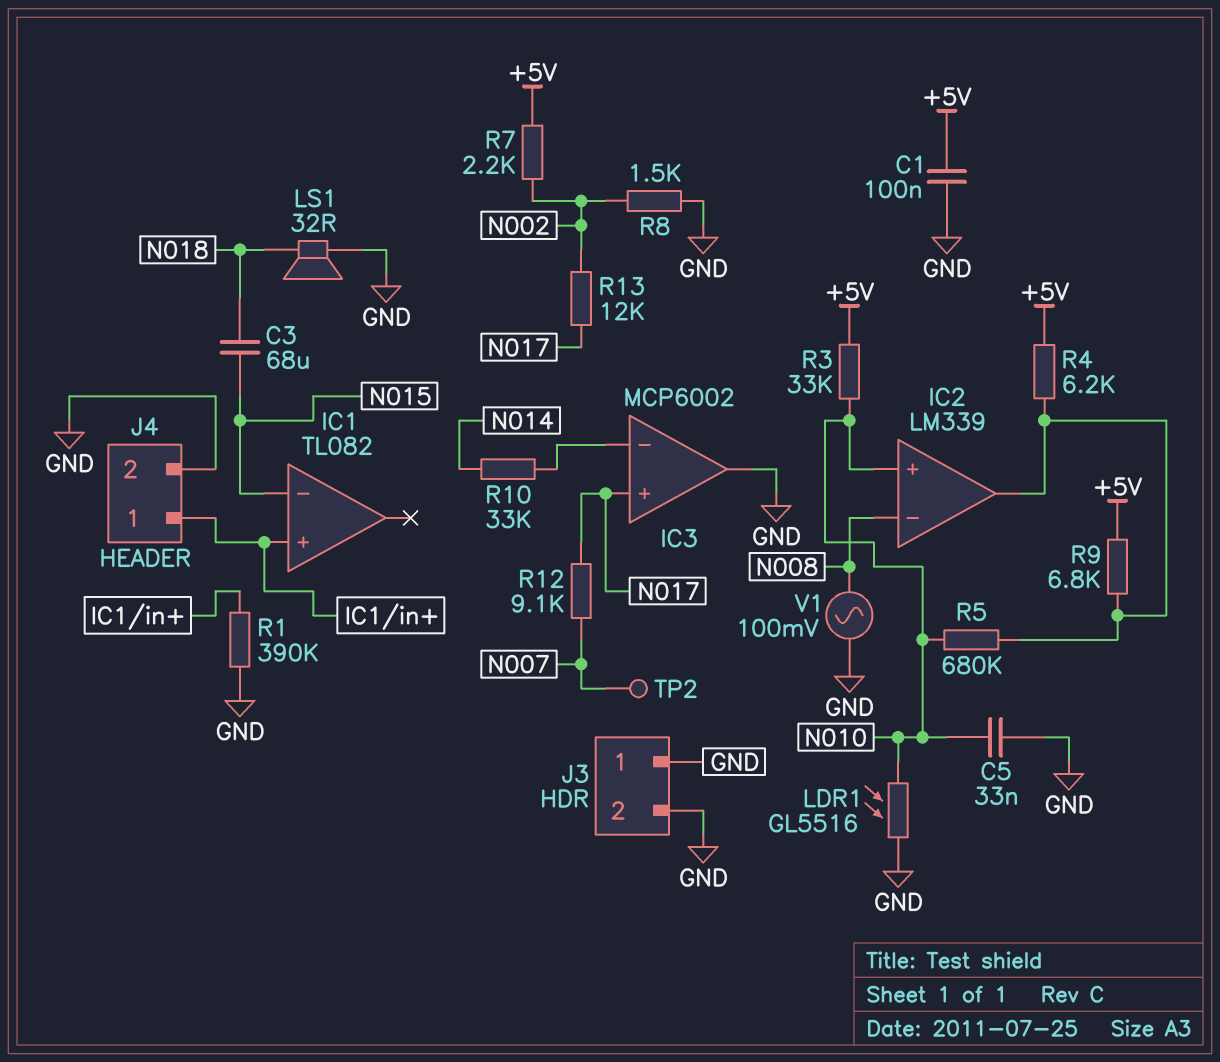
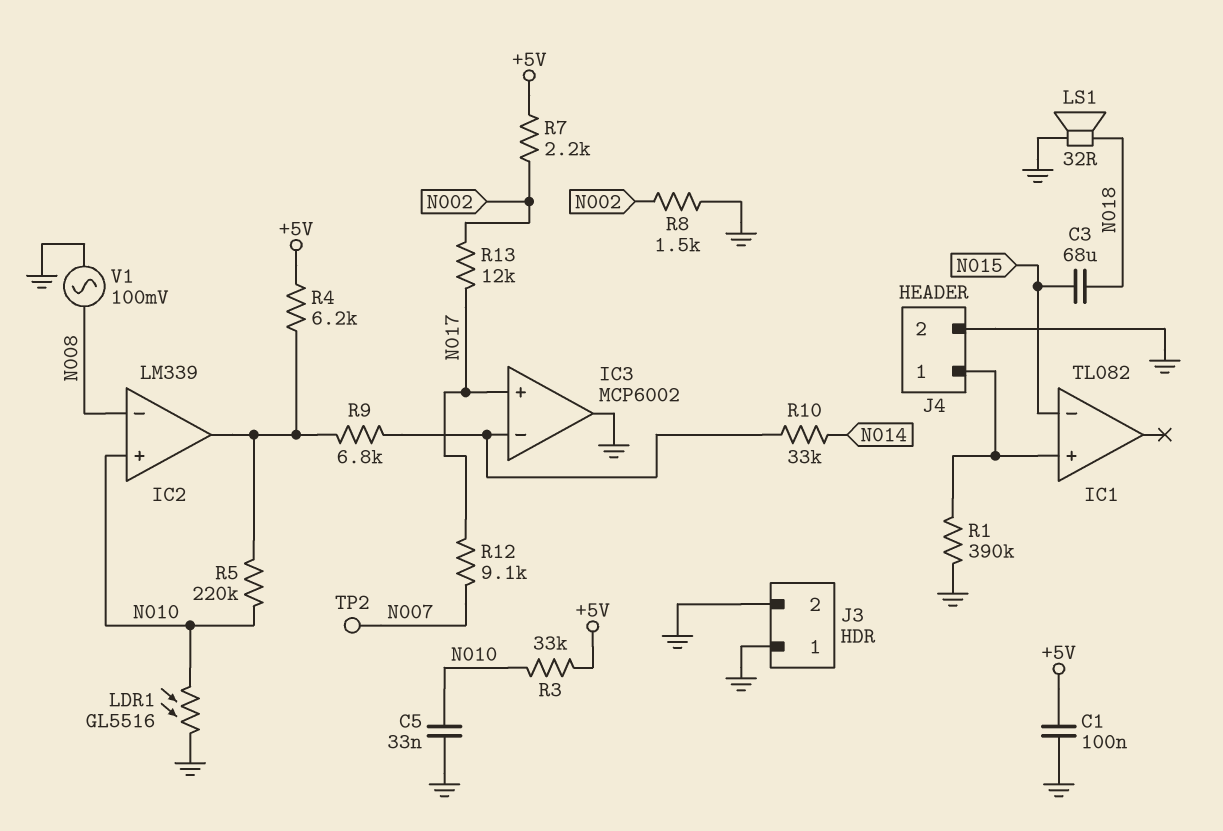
R5: 680k (IC2/out, N010) -> 220k (IC2/out, N010)
R9: 6.8k (+5V, IC2/out) -> 6.8k (IC2/out, IC3/in-)

